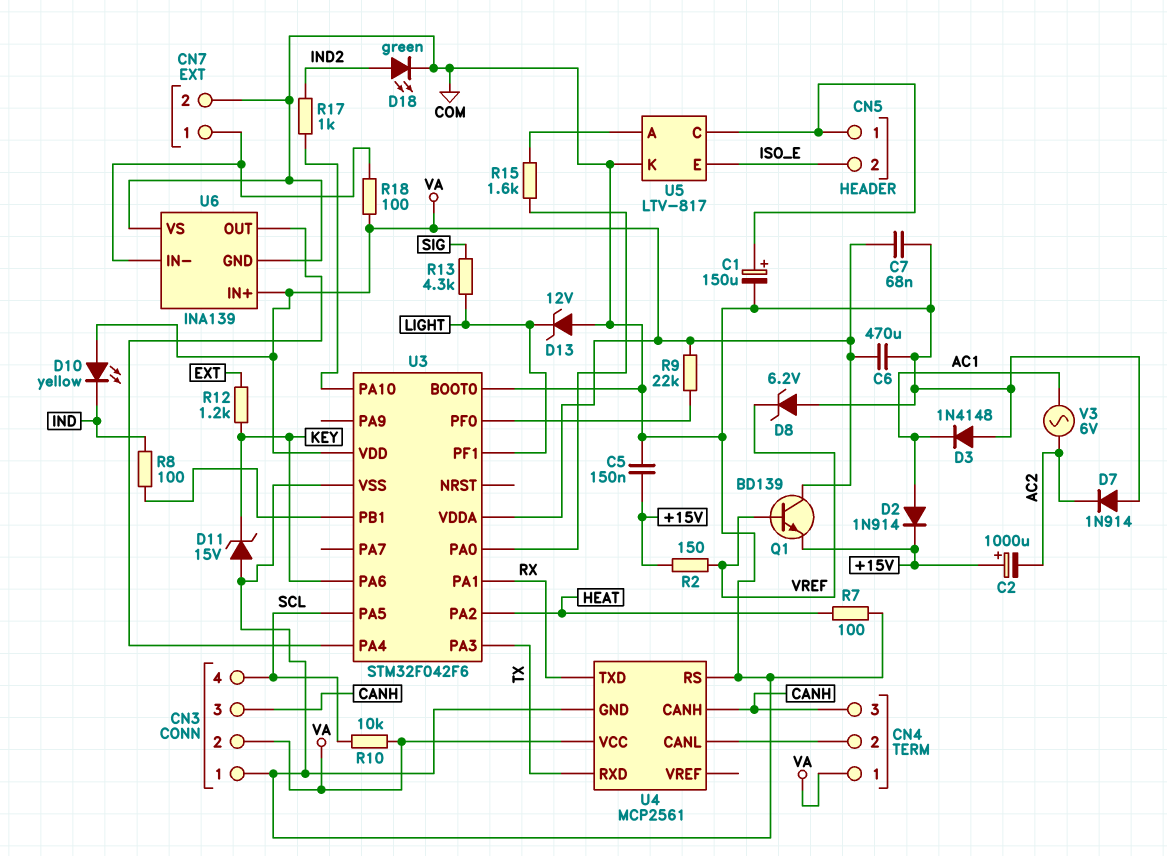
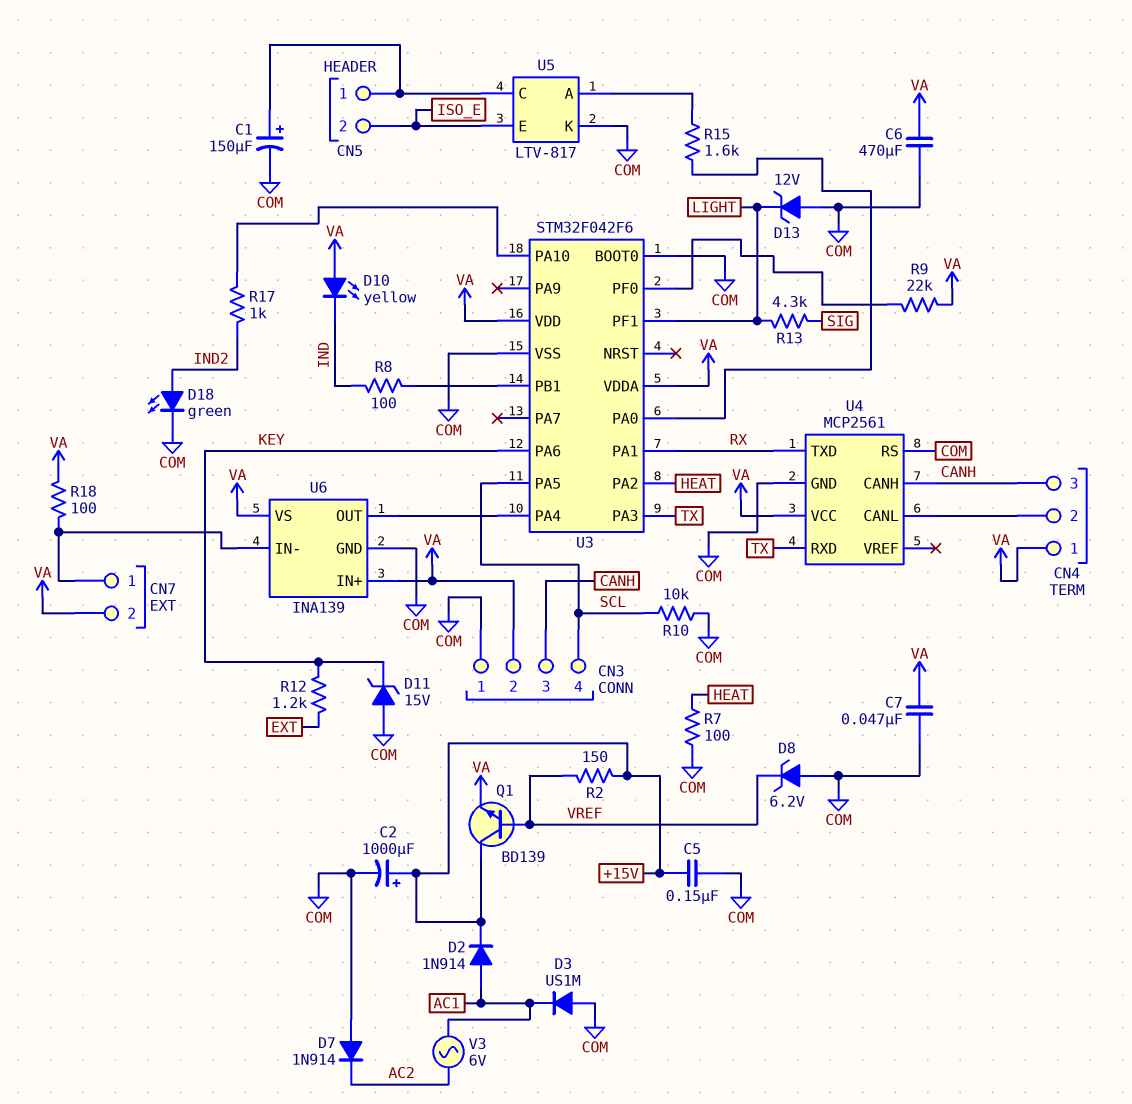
C2: 1000uF (plus +15V, minus AC2) -> 1000uF (plus +15V, minus COM)
C7: 68nF (COM, VA) -> 47nF (COM, VA)
CN7 pin 2: COM -> VA
D3: diode 1N4148 (A COM, K AC1) -> diode US1M (A COM, K AC1)
Q1: NPN BD139 (B VREF, C VA, E +15V) -> NPN BD139 (B VREF, C +15V, E VA)
R10: 10k (SCL, VA) -> 10k (COM, SCL)
U6 pin VS: COM -> VA

